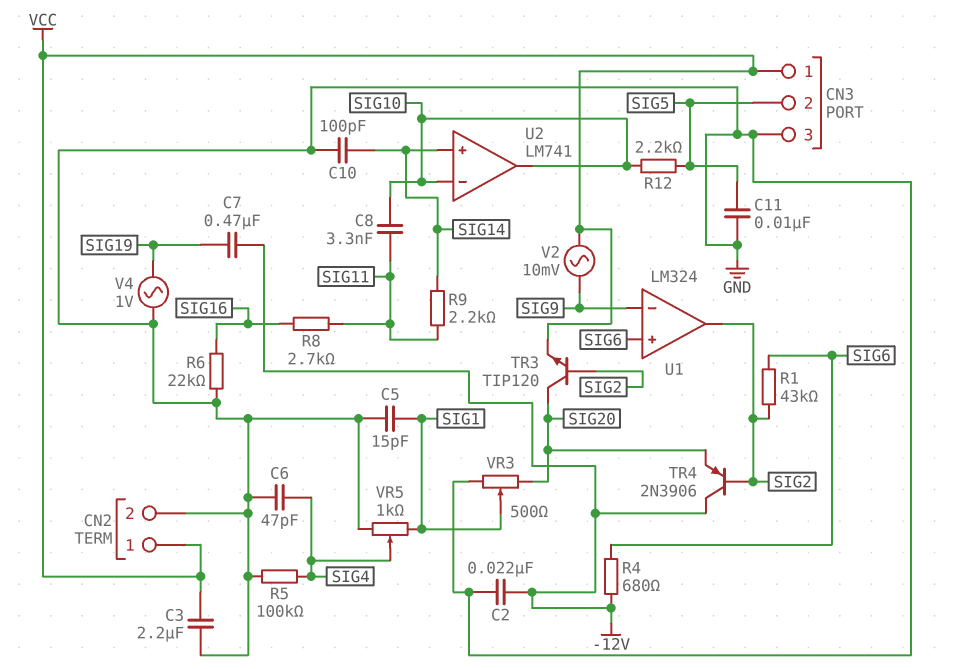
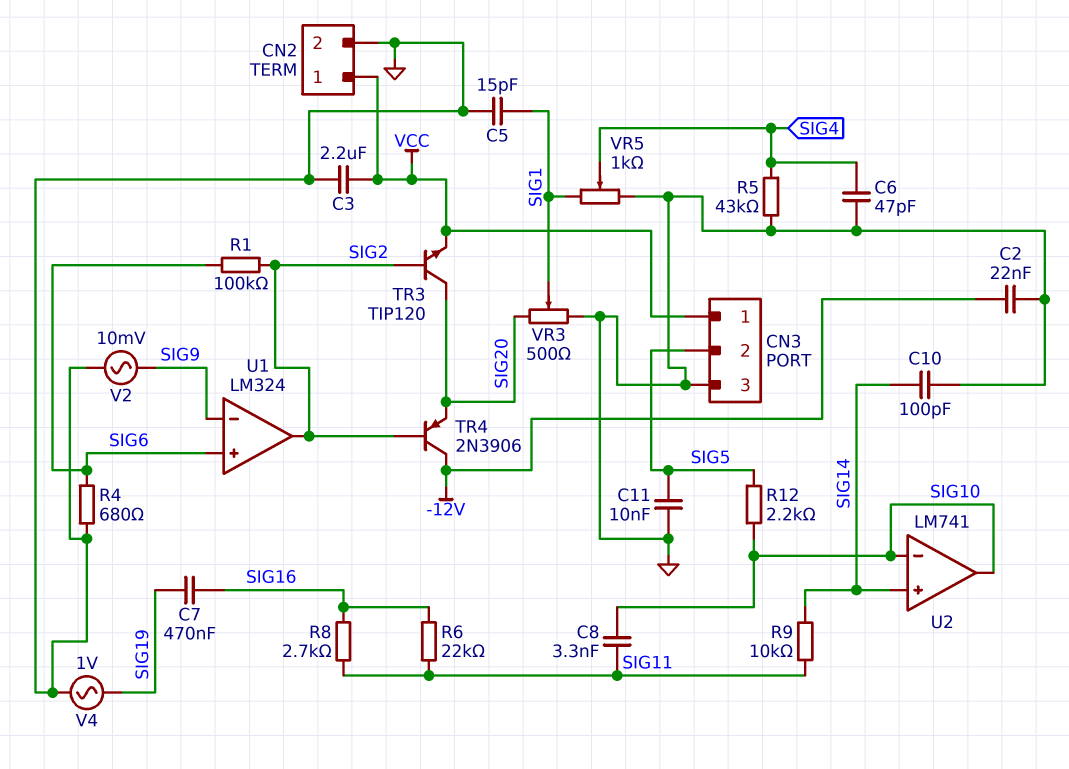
C7: 470nF (-12V, SIG19) -> 470nF (SIG16, SIG19)
R1: 43k (SIG2, SIG6) -> 100k (SIG2, SIG6)
R4: 680 (-12V, SIG6) -> 680 (GND, SIG6)
R5: 100k (GND, SIG4) -> 43k (GND, SIG4)
R6: 22k (GND, SIG16) -> 22k (SIG11, SIG16)
R9: 2.2k (SIG11, SIG14) -> 10k (SIG11, SIG14)
V2: AC 10mV (SIG9, VCC) -> AC 10mV (GND, SIG9)

